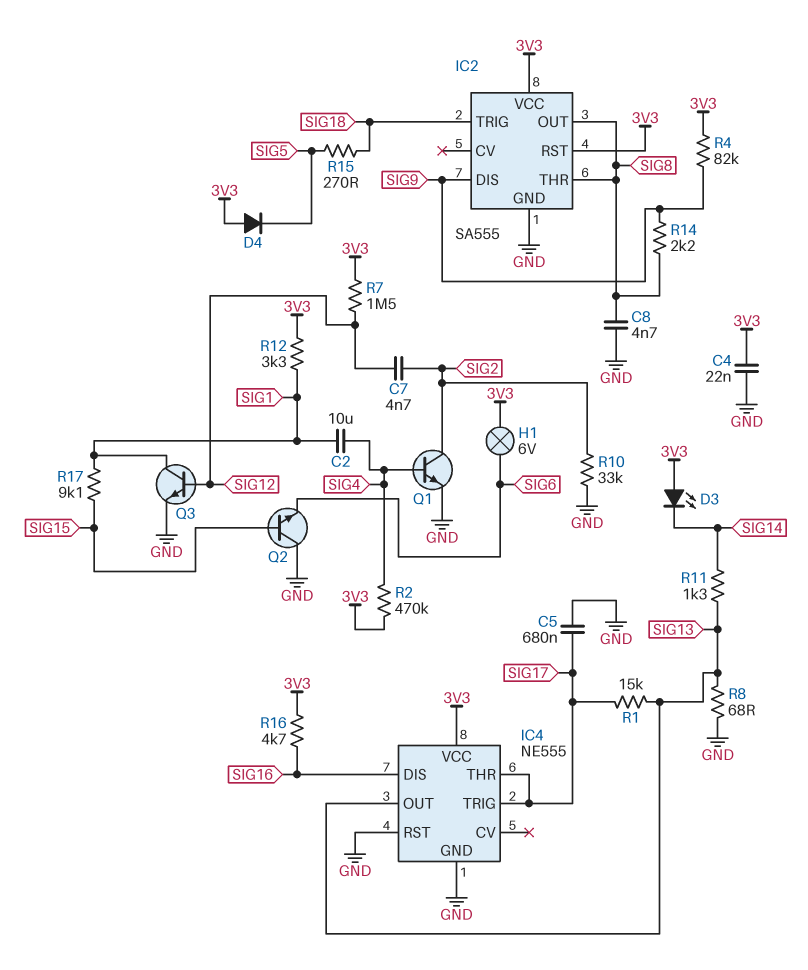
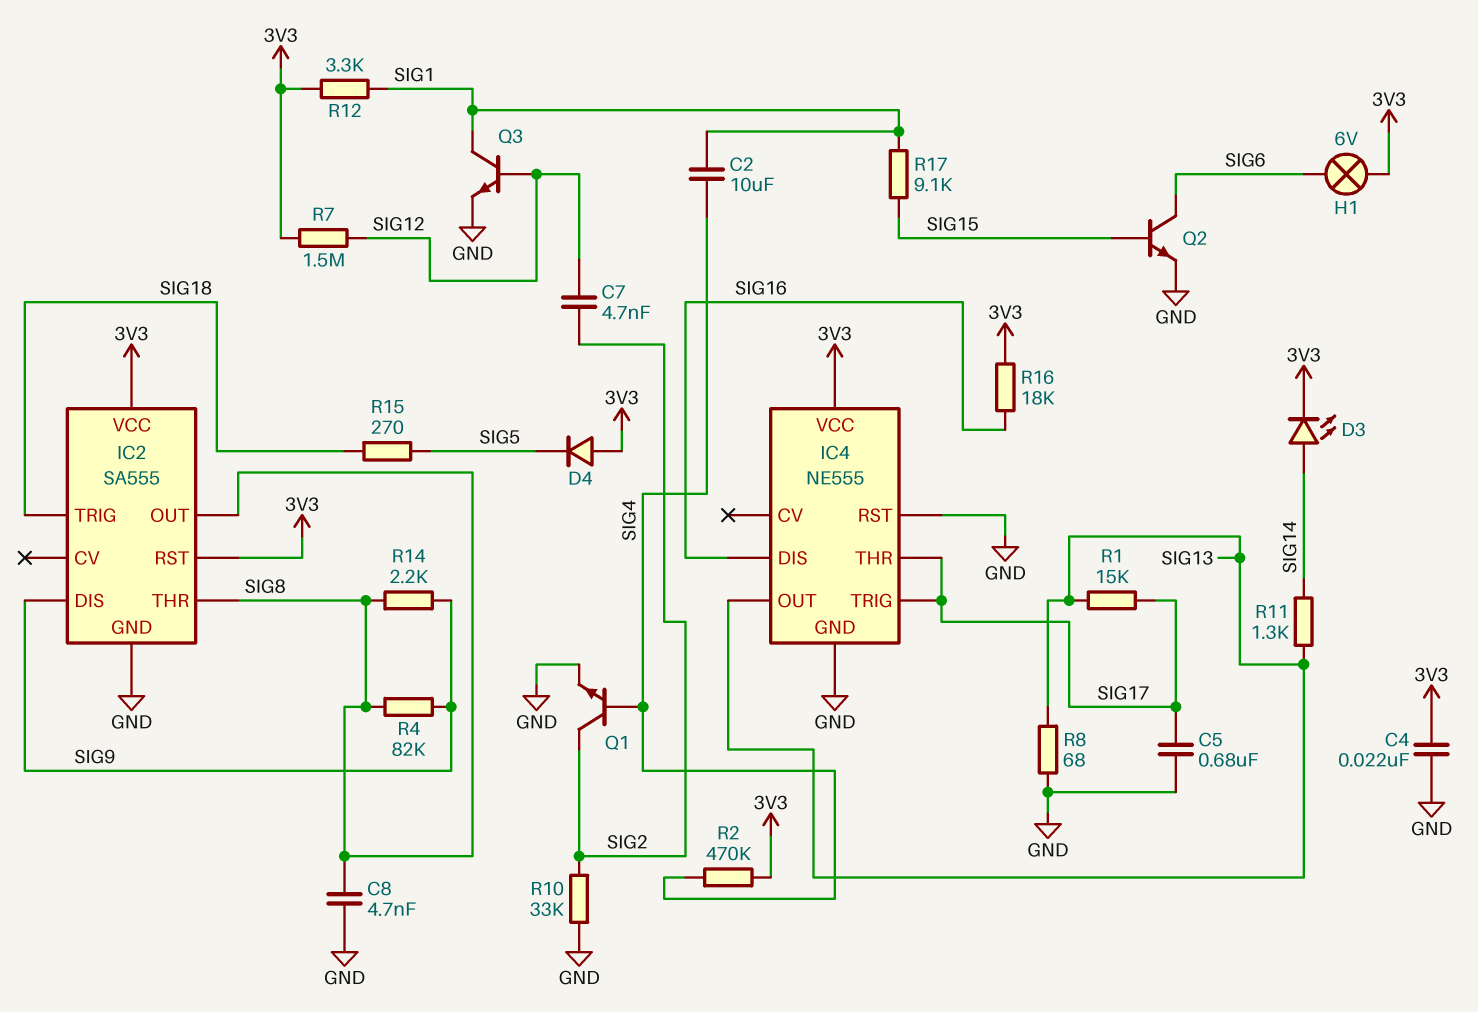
D3: LED (A 3V3, K SIG14) -> LED (A SIG14, K 3V3)
Q2: NPN (B SIG15, C GND, E SIG6) -> NPN (B SIG15, C SIG6, E GND)
R4: 82k (3V3, SIG9) -> 82k (SIG8, SIG9)
R16: 4.7k (3V3, SIG16) -> 18k (3V3, SIG16)

